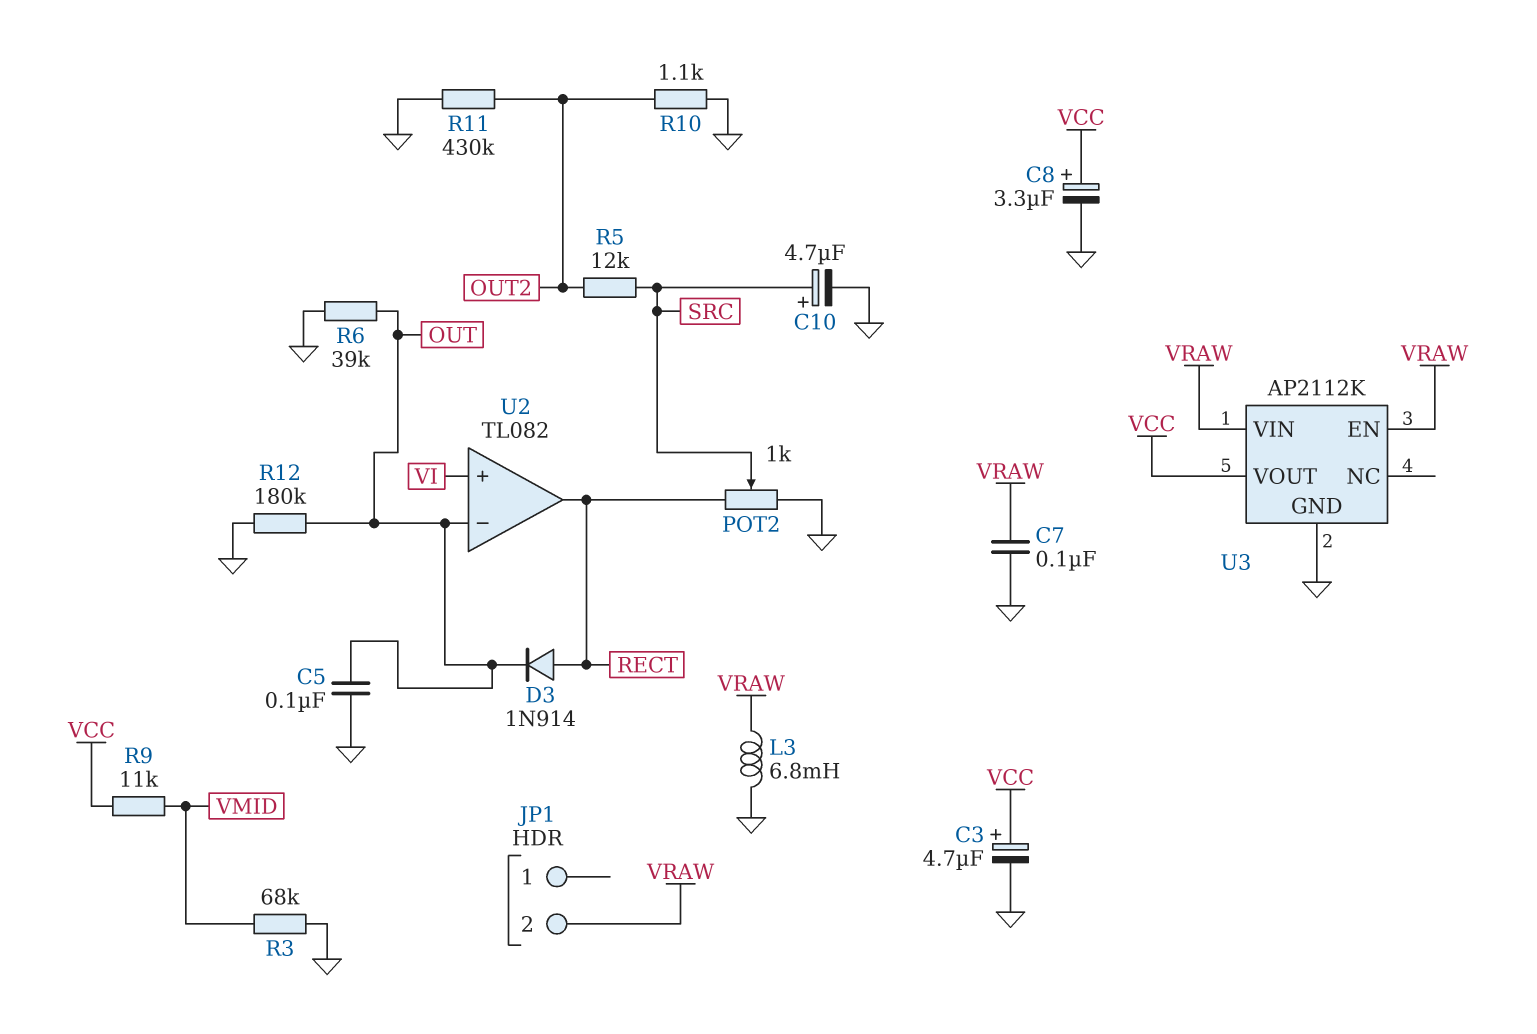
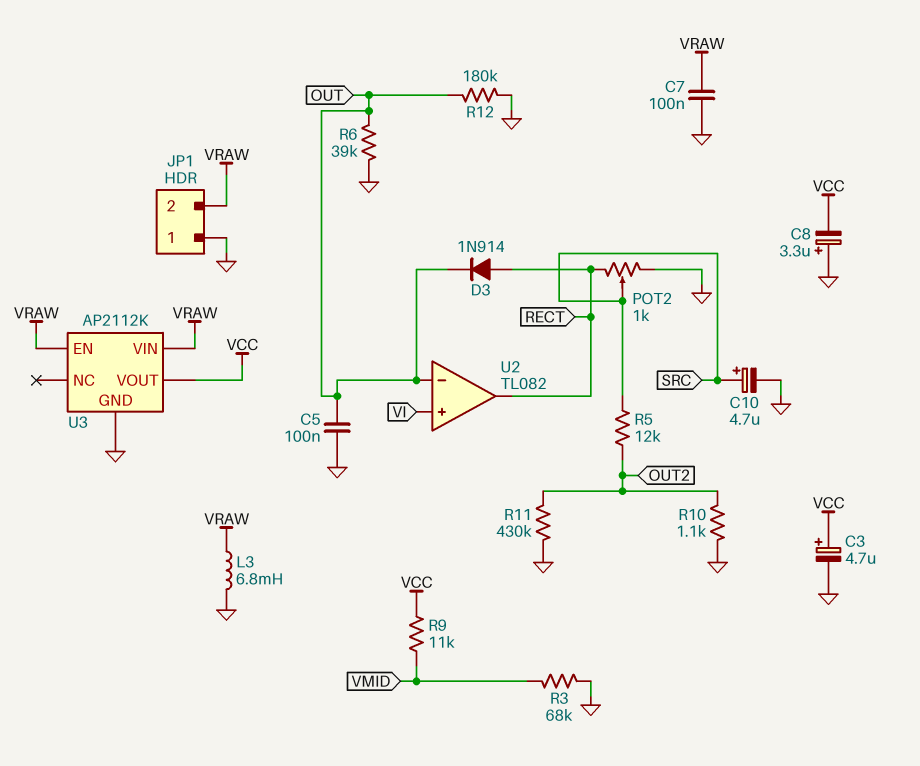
C8: 3.3uF (plus VCC, minus GND) -> 3.3uF (plus GND, minus VCC)
JP1 pin 1: none -> GND

